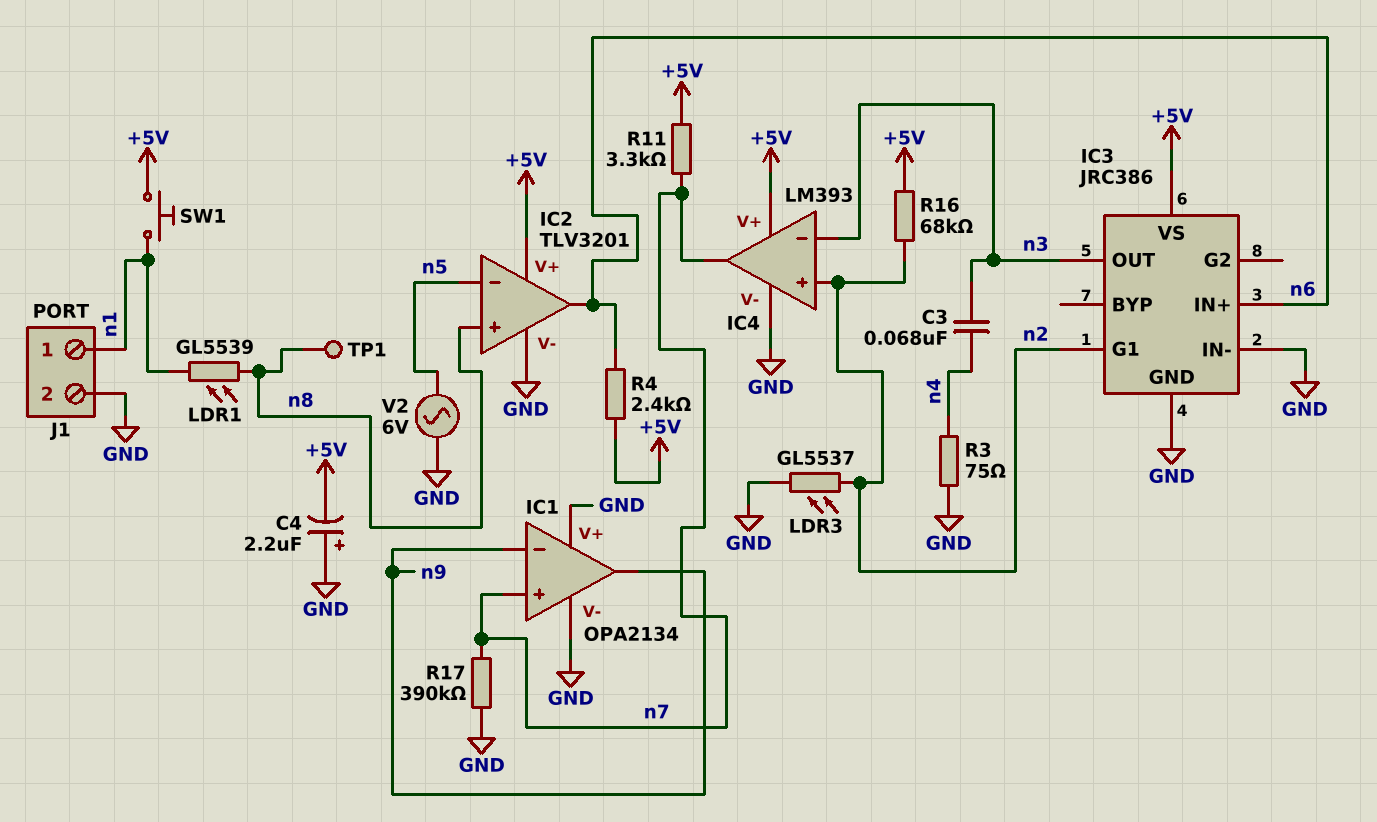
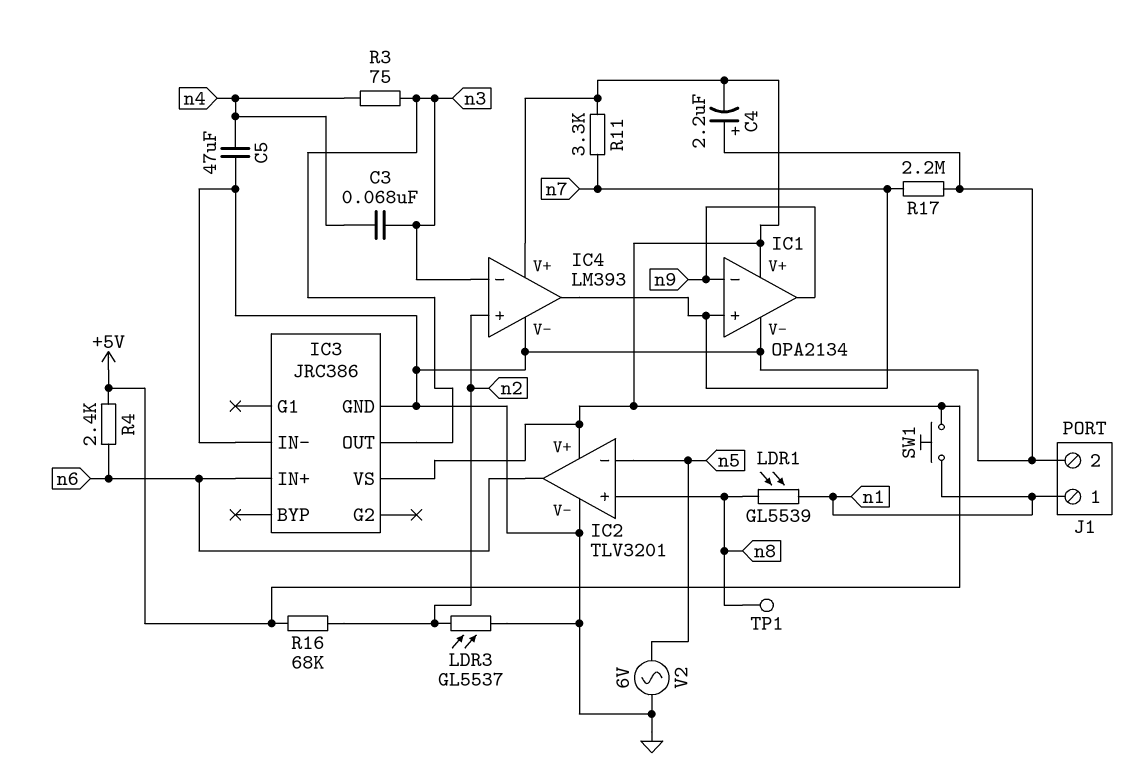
C5: none -> 47uF (GND, n4)
IC1 pin V+: GND -> +5V
IC3 pin G1: n2 -> none
R3: 75 (GND, n4) -> 75 (n3, n4)
R17: 390k (GND, n7) -> 2.2M (GND, n7)

